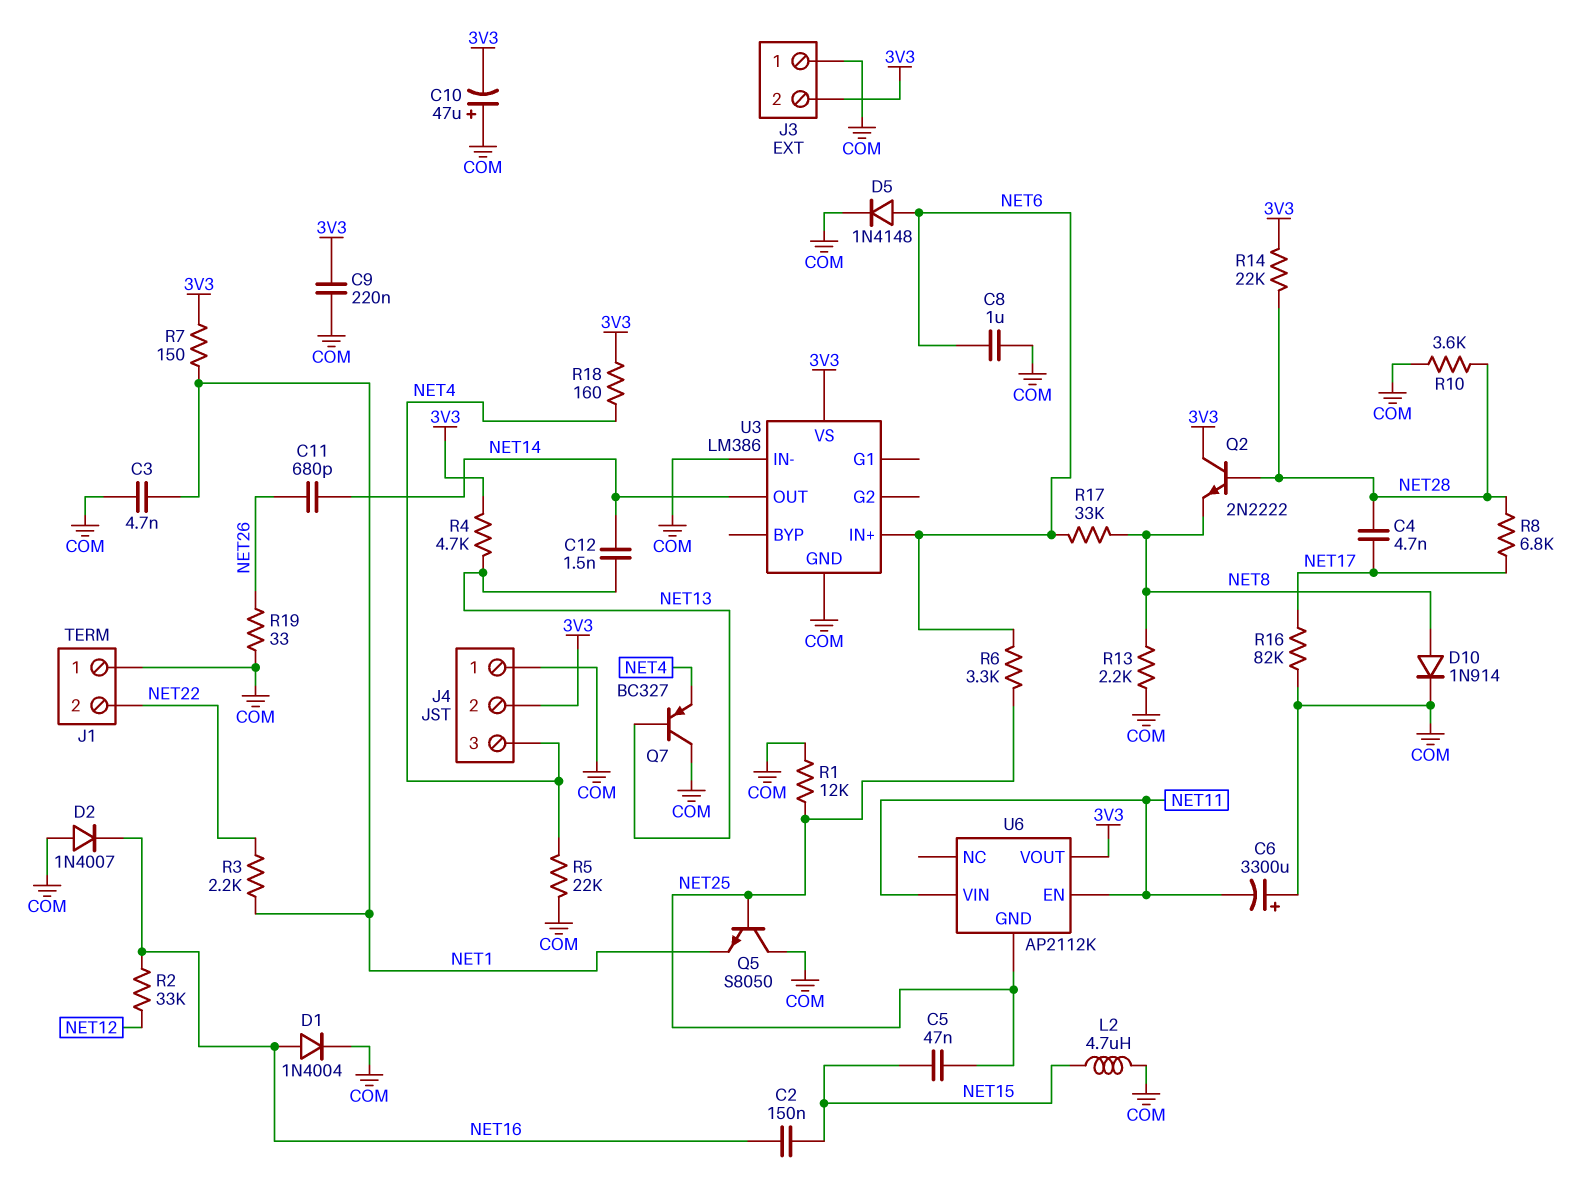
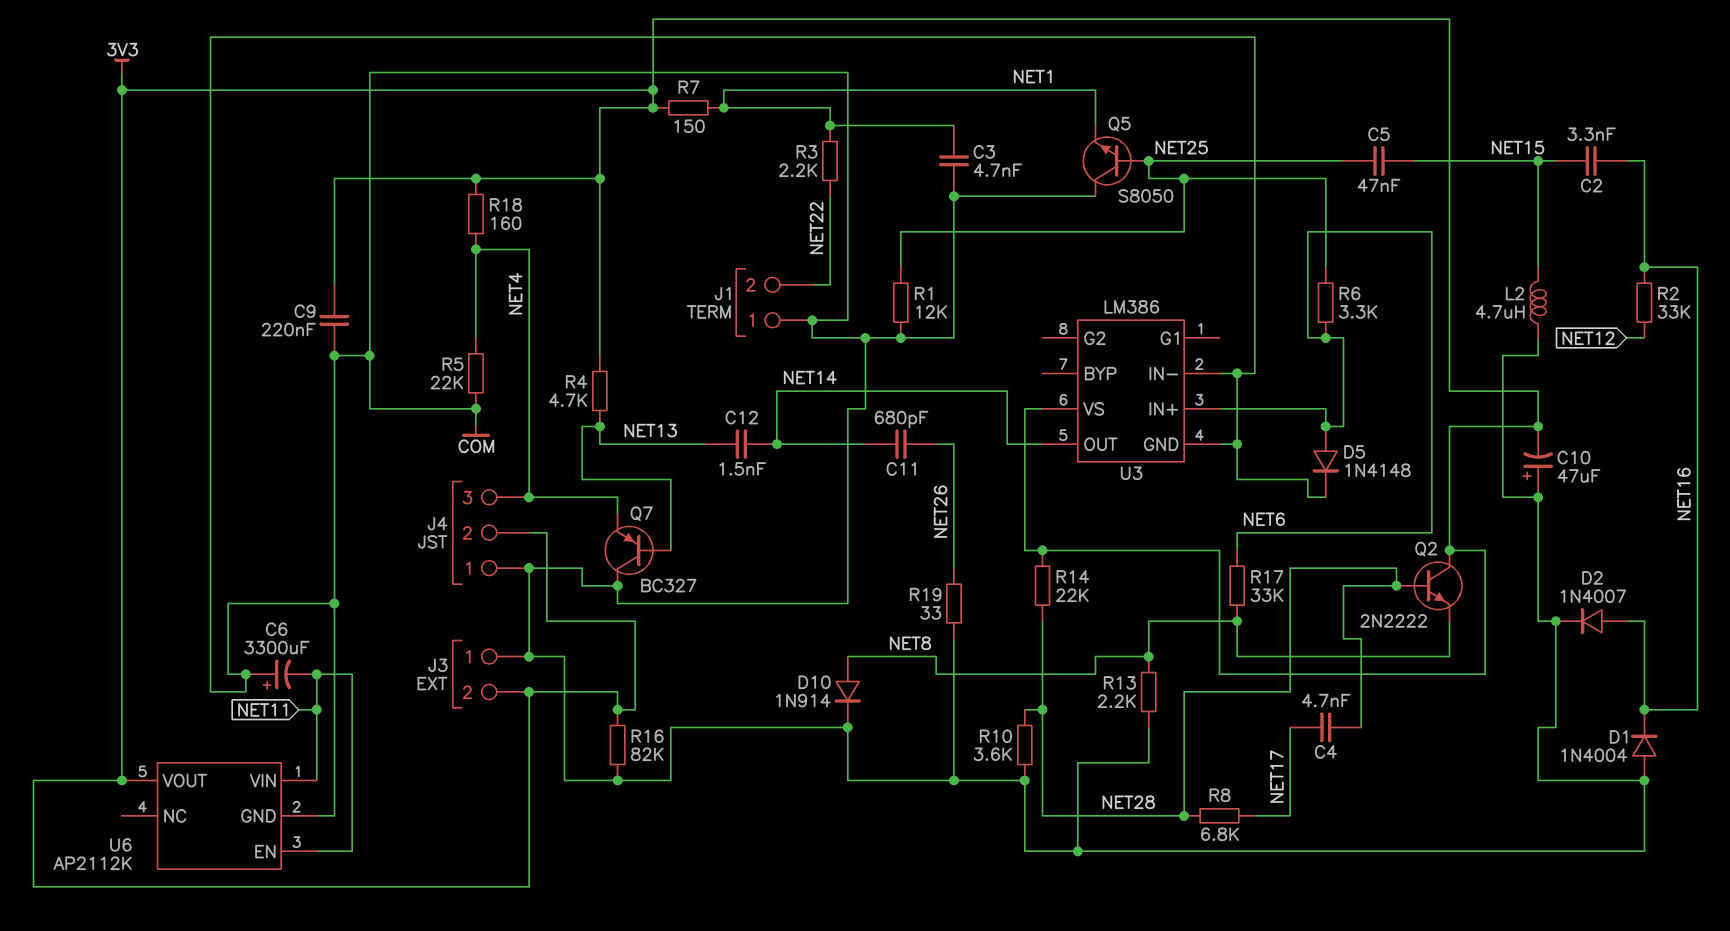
C2: 150nF (NET15, NET16) -> 3.3nF (NET15, NET16)
C8: 1uF (COM, NET6) -> none
D1: diode 1N4004 (A NET16, K COM) -> diode 1N4004 (A COM, K NET16)
D2: diode 1N4007 (A COM, K NET16) -> diode 1N4007 (A NET16, K COM)
R16: 82k (COM, NET17) -> 82k (3V3, COM)
U6 pin GND: NET25 -> COM

